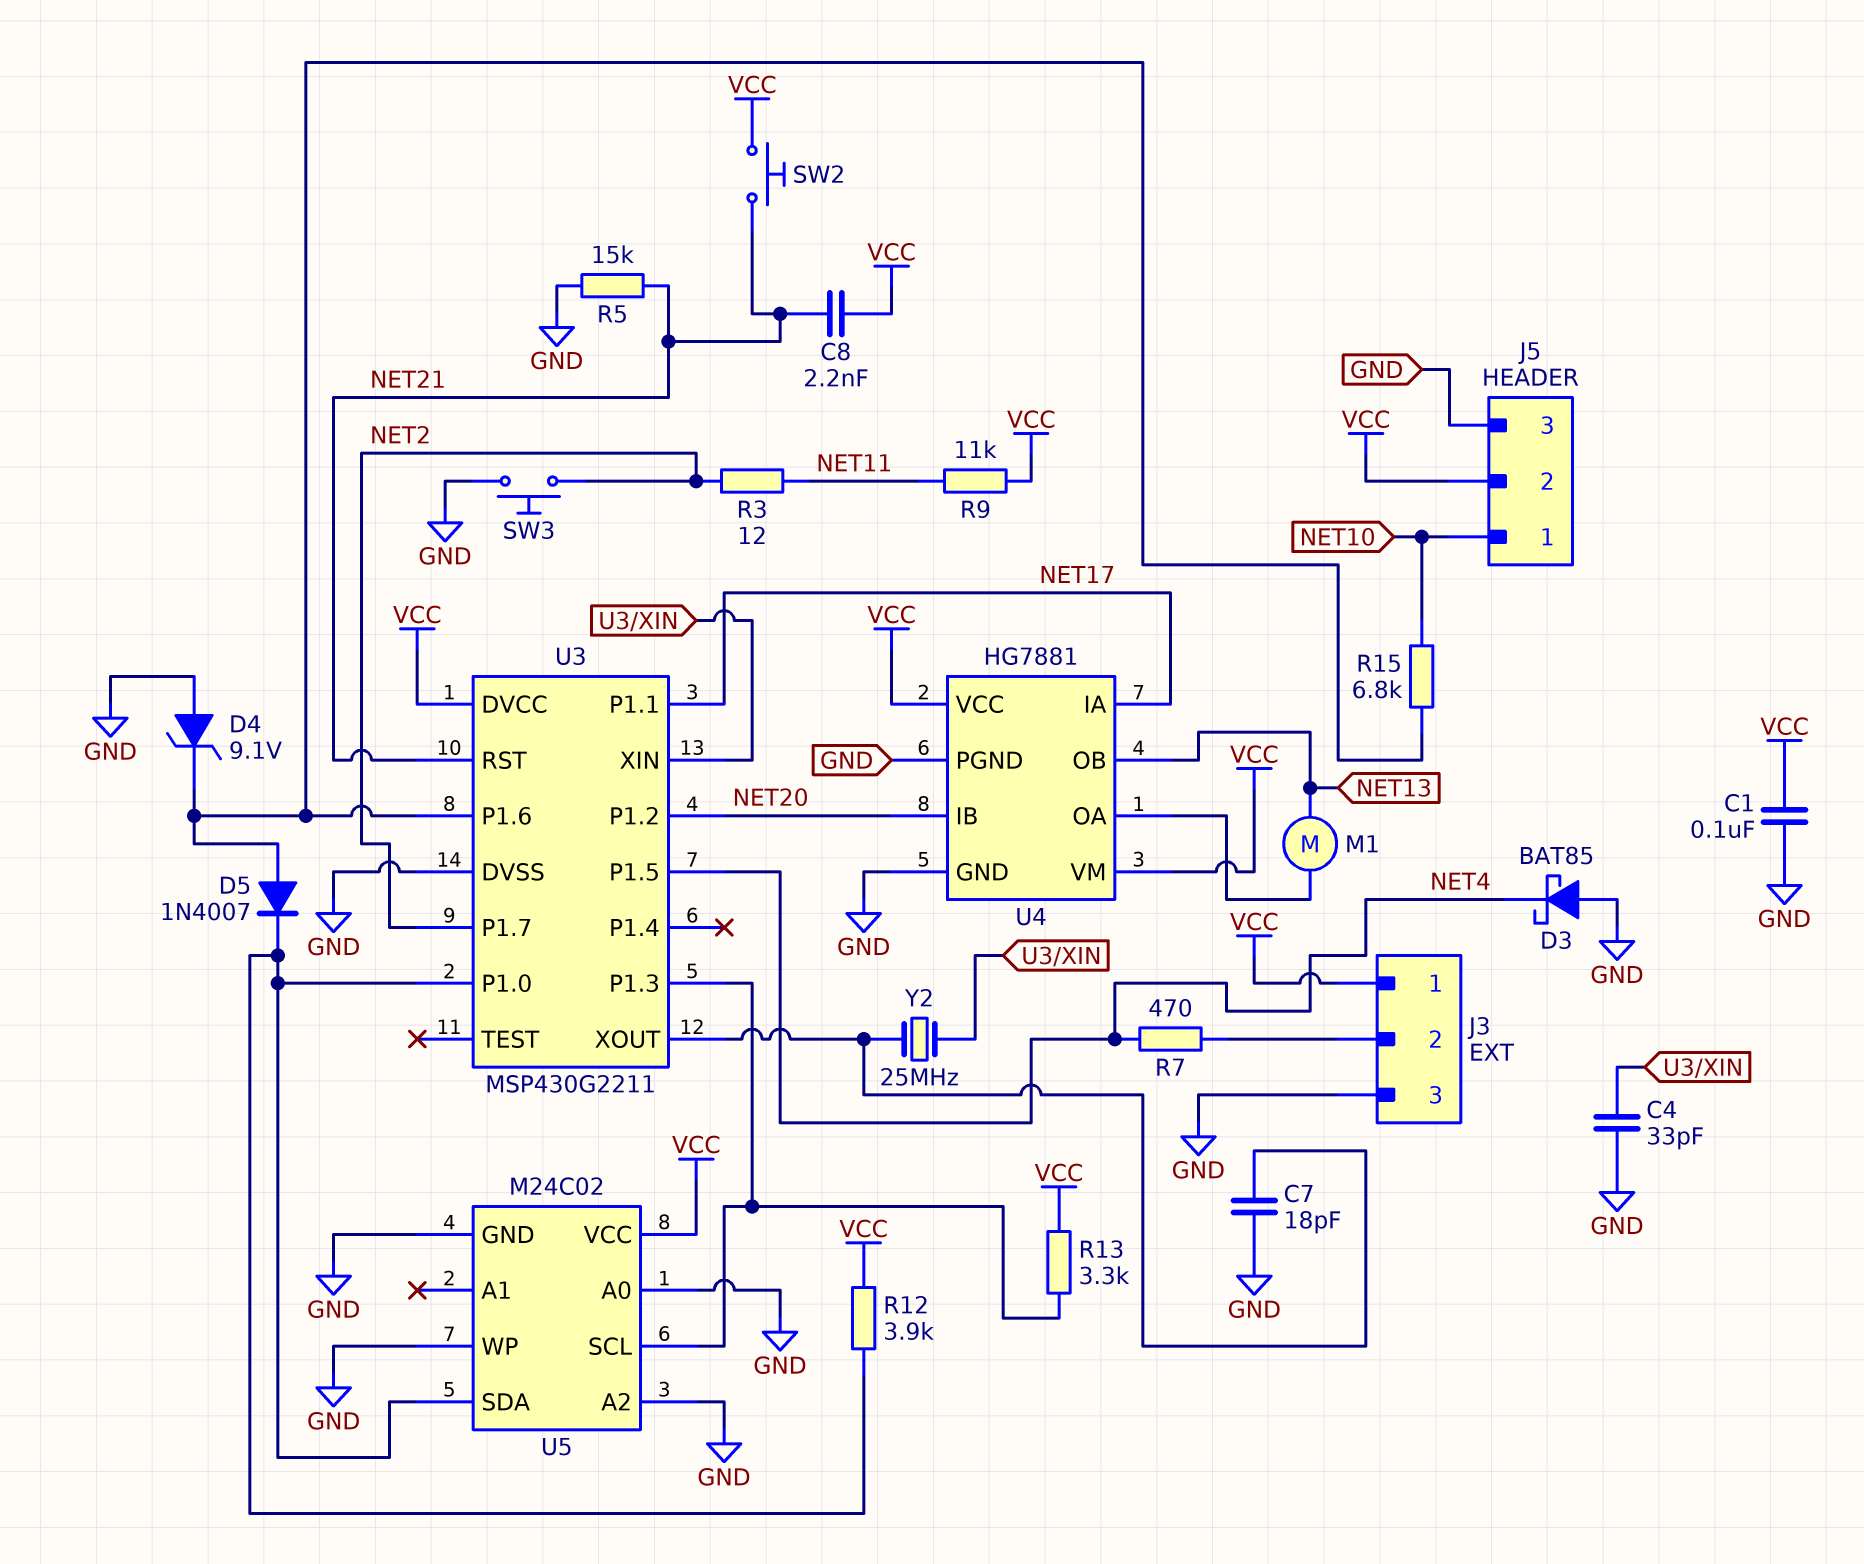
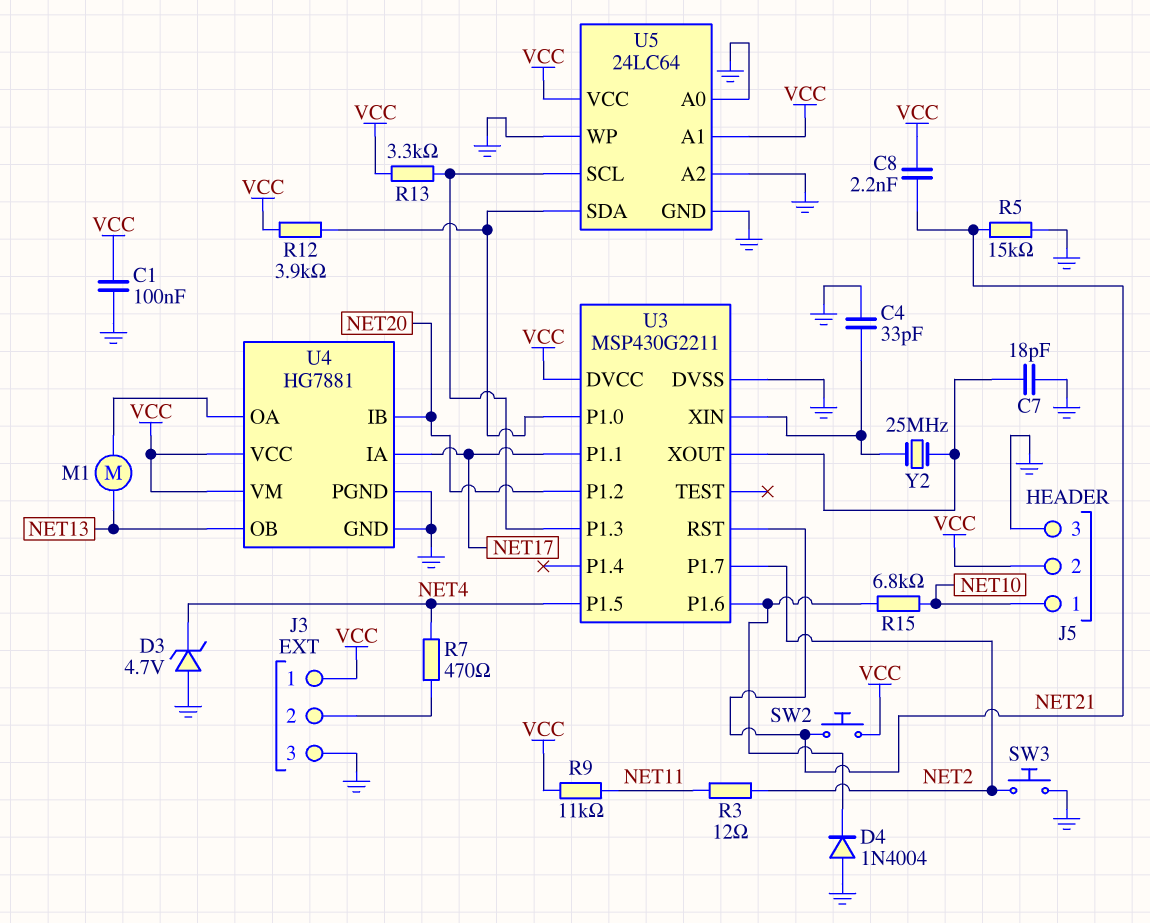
D3: schottky BAT85 (A GND, K NET4) -> zener 4.7V (A GND, K NET4)
D4: zener 9.1V (A GND, K U3/P1.6) -> diode 1N4004 (A GND, K U3/P1.6)
D5: diode 1N4007 (A U3/P1.6, K U3/P1.0) -> none
U5: M24C02 -> 24LC64
U5 pin A1: none -> VCC

